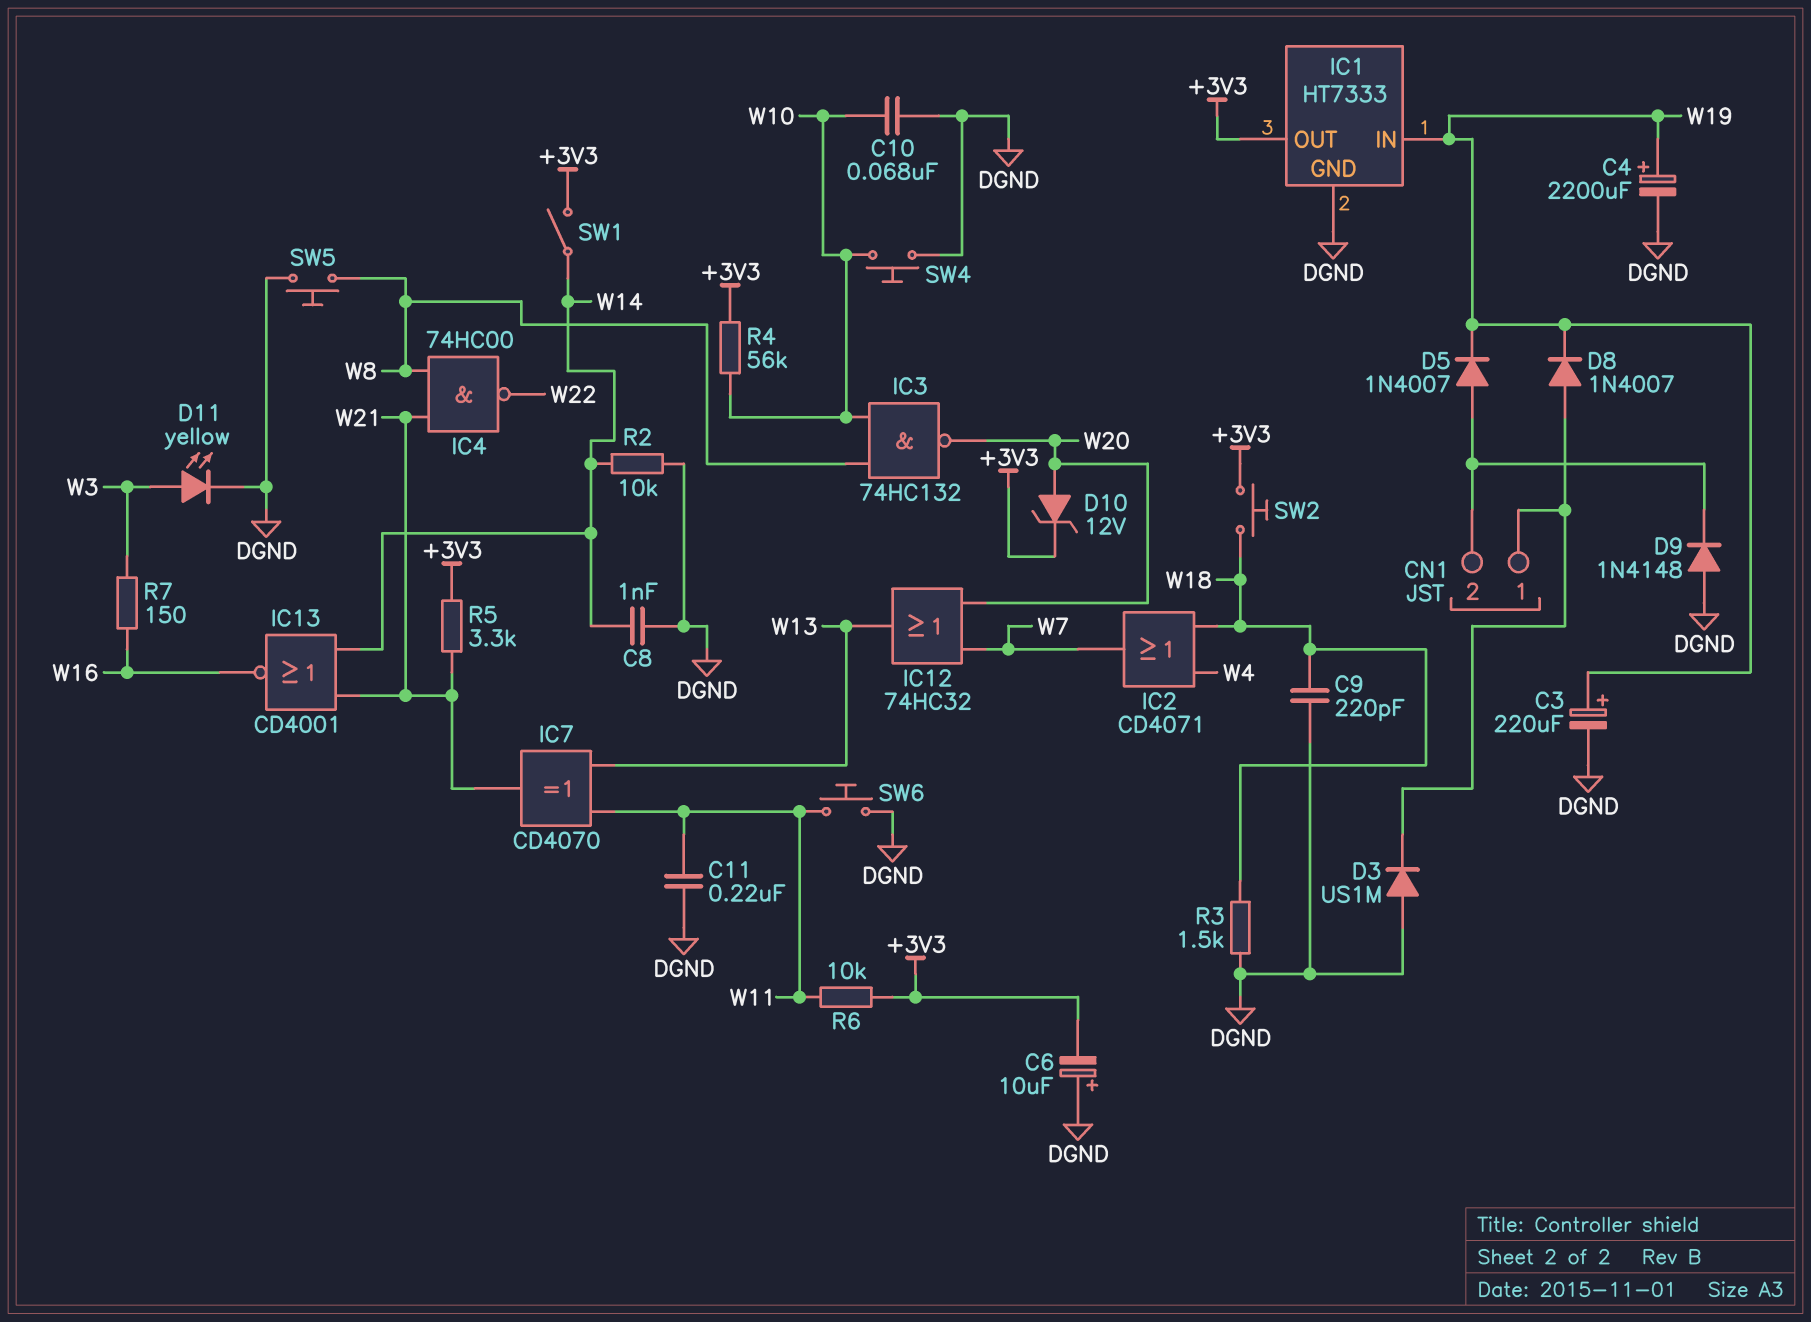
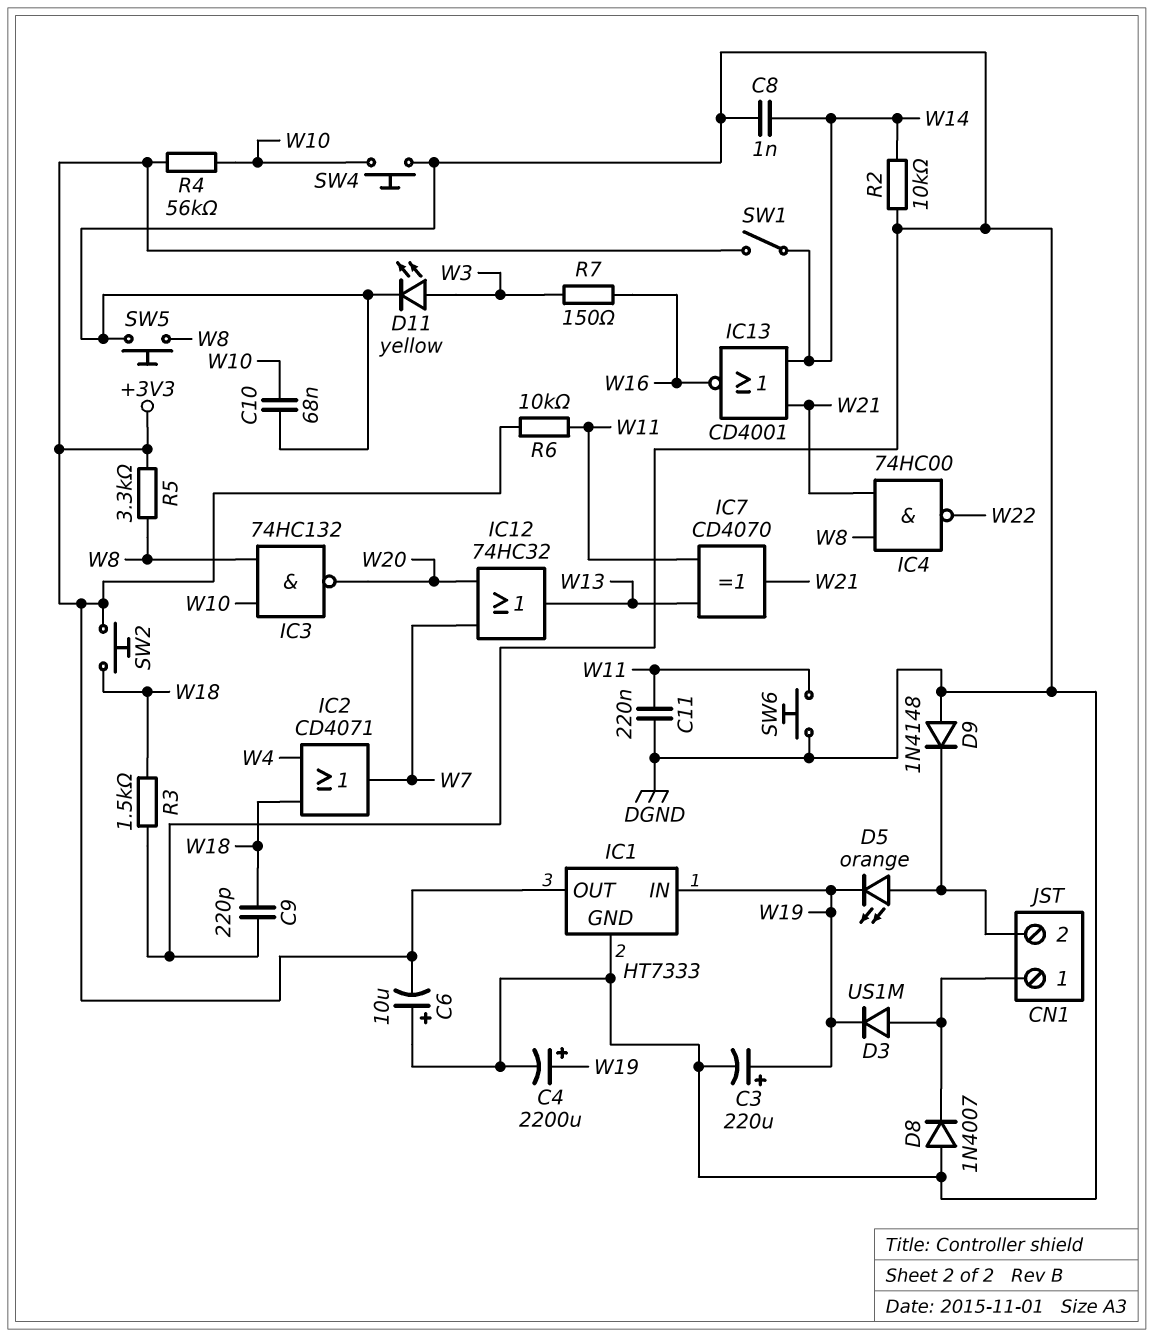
D3: diode US1M (A DGND, K CN1/1) -> diode US1M (A CN1/1, K W19)
D5: diode 1N4007 (A CN1/2, K W19) -> LED orange (A CN1/2, K W19)
D8: diode 1N4007 (A CN1/1, K W19) -> diode 1N4007 (A DGND, K CN1/1)
D10: zener 12V (A W20, K +3V3) -> none
R5: 3.3k (+3V3, W21) -> 3.3k (+3V3, W8)

